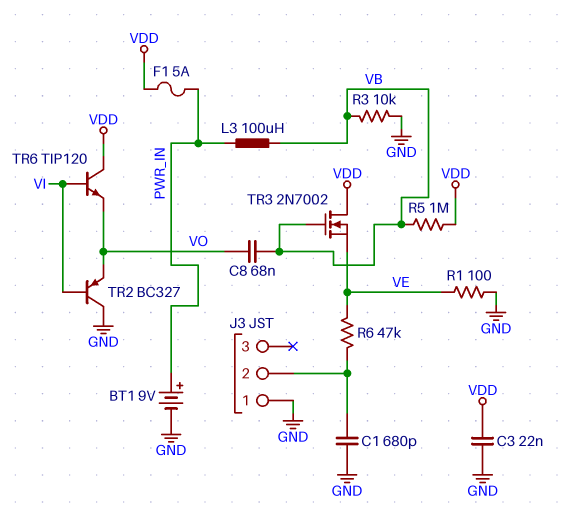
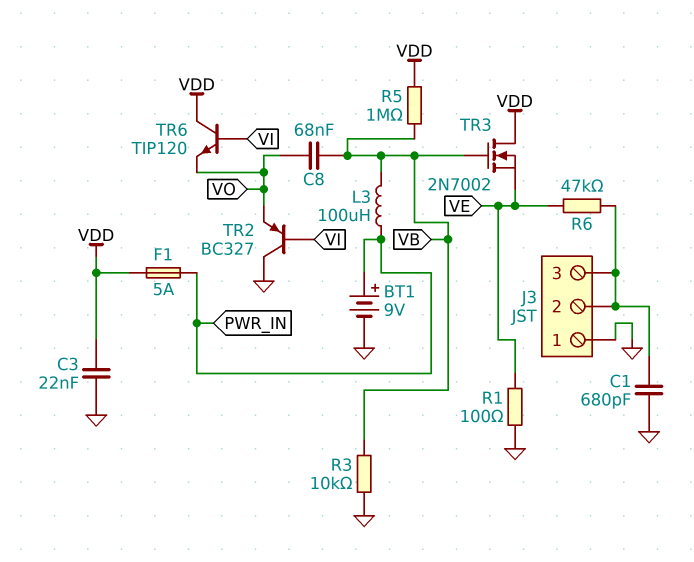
J3 pin 3: none -> J3/2

